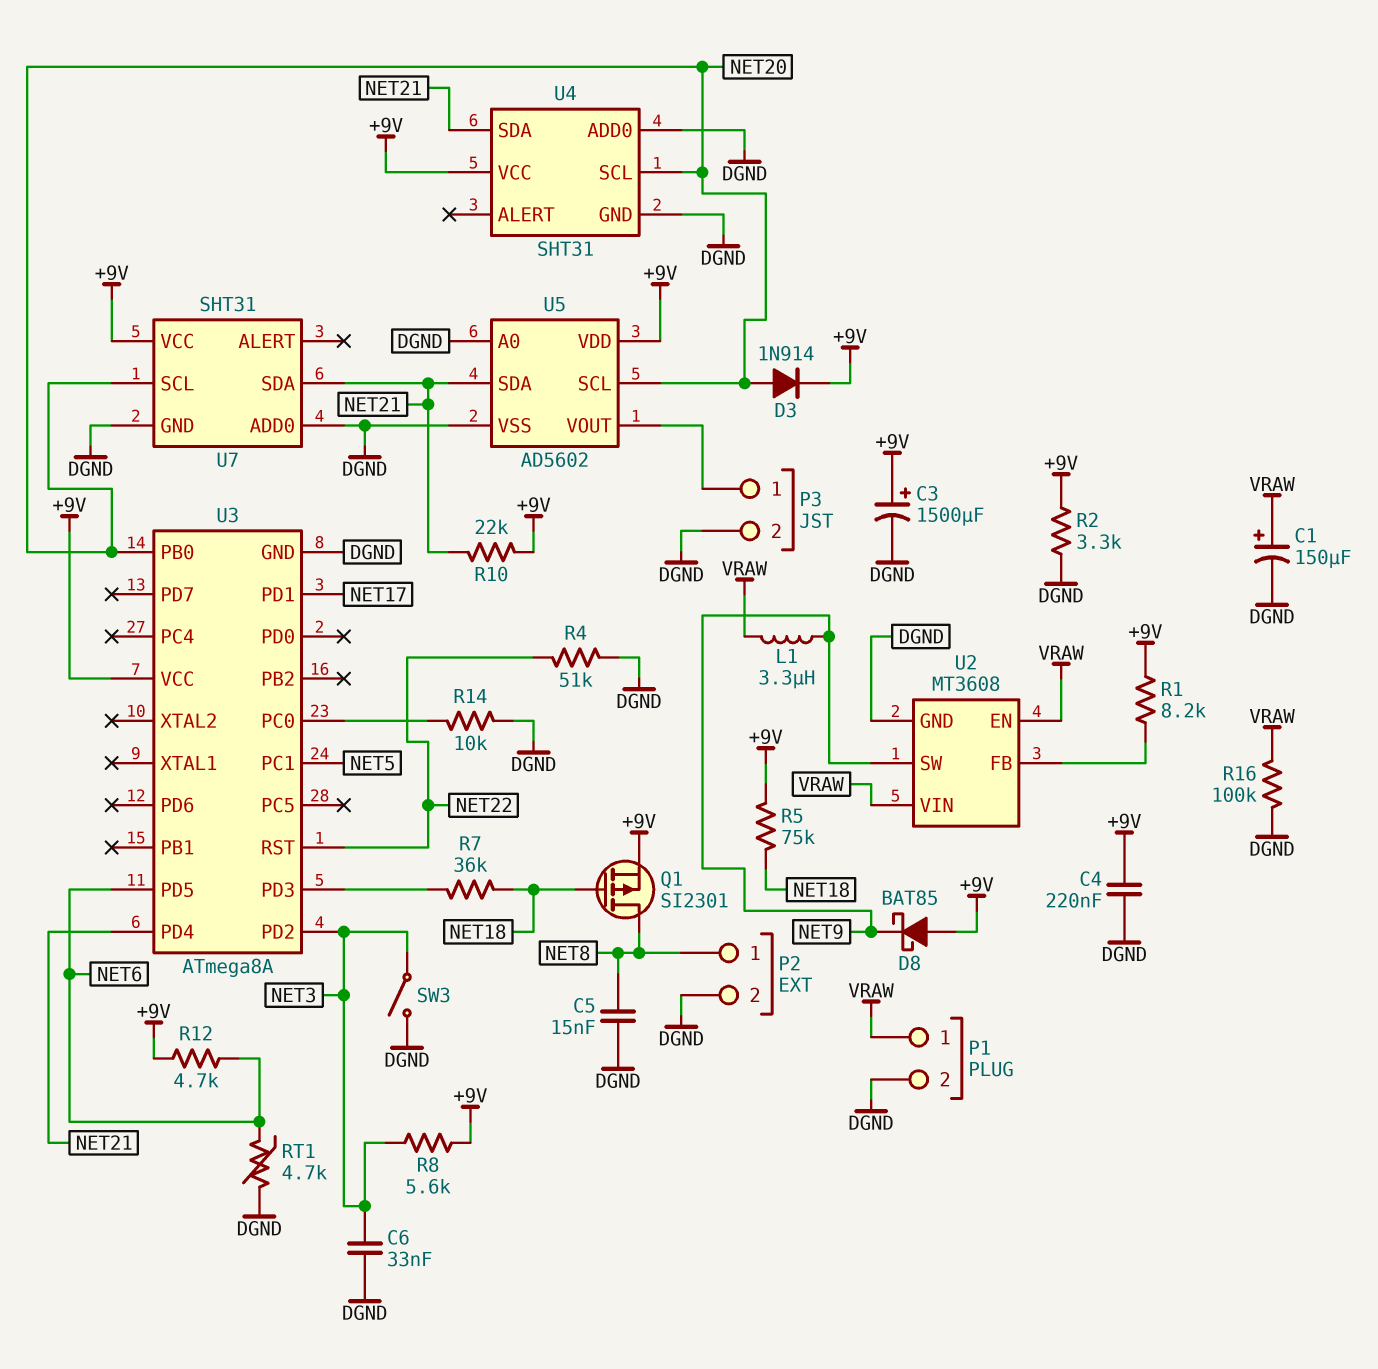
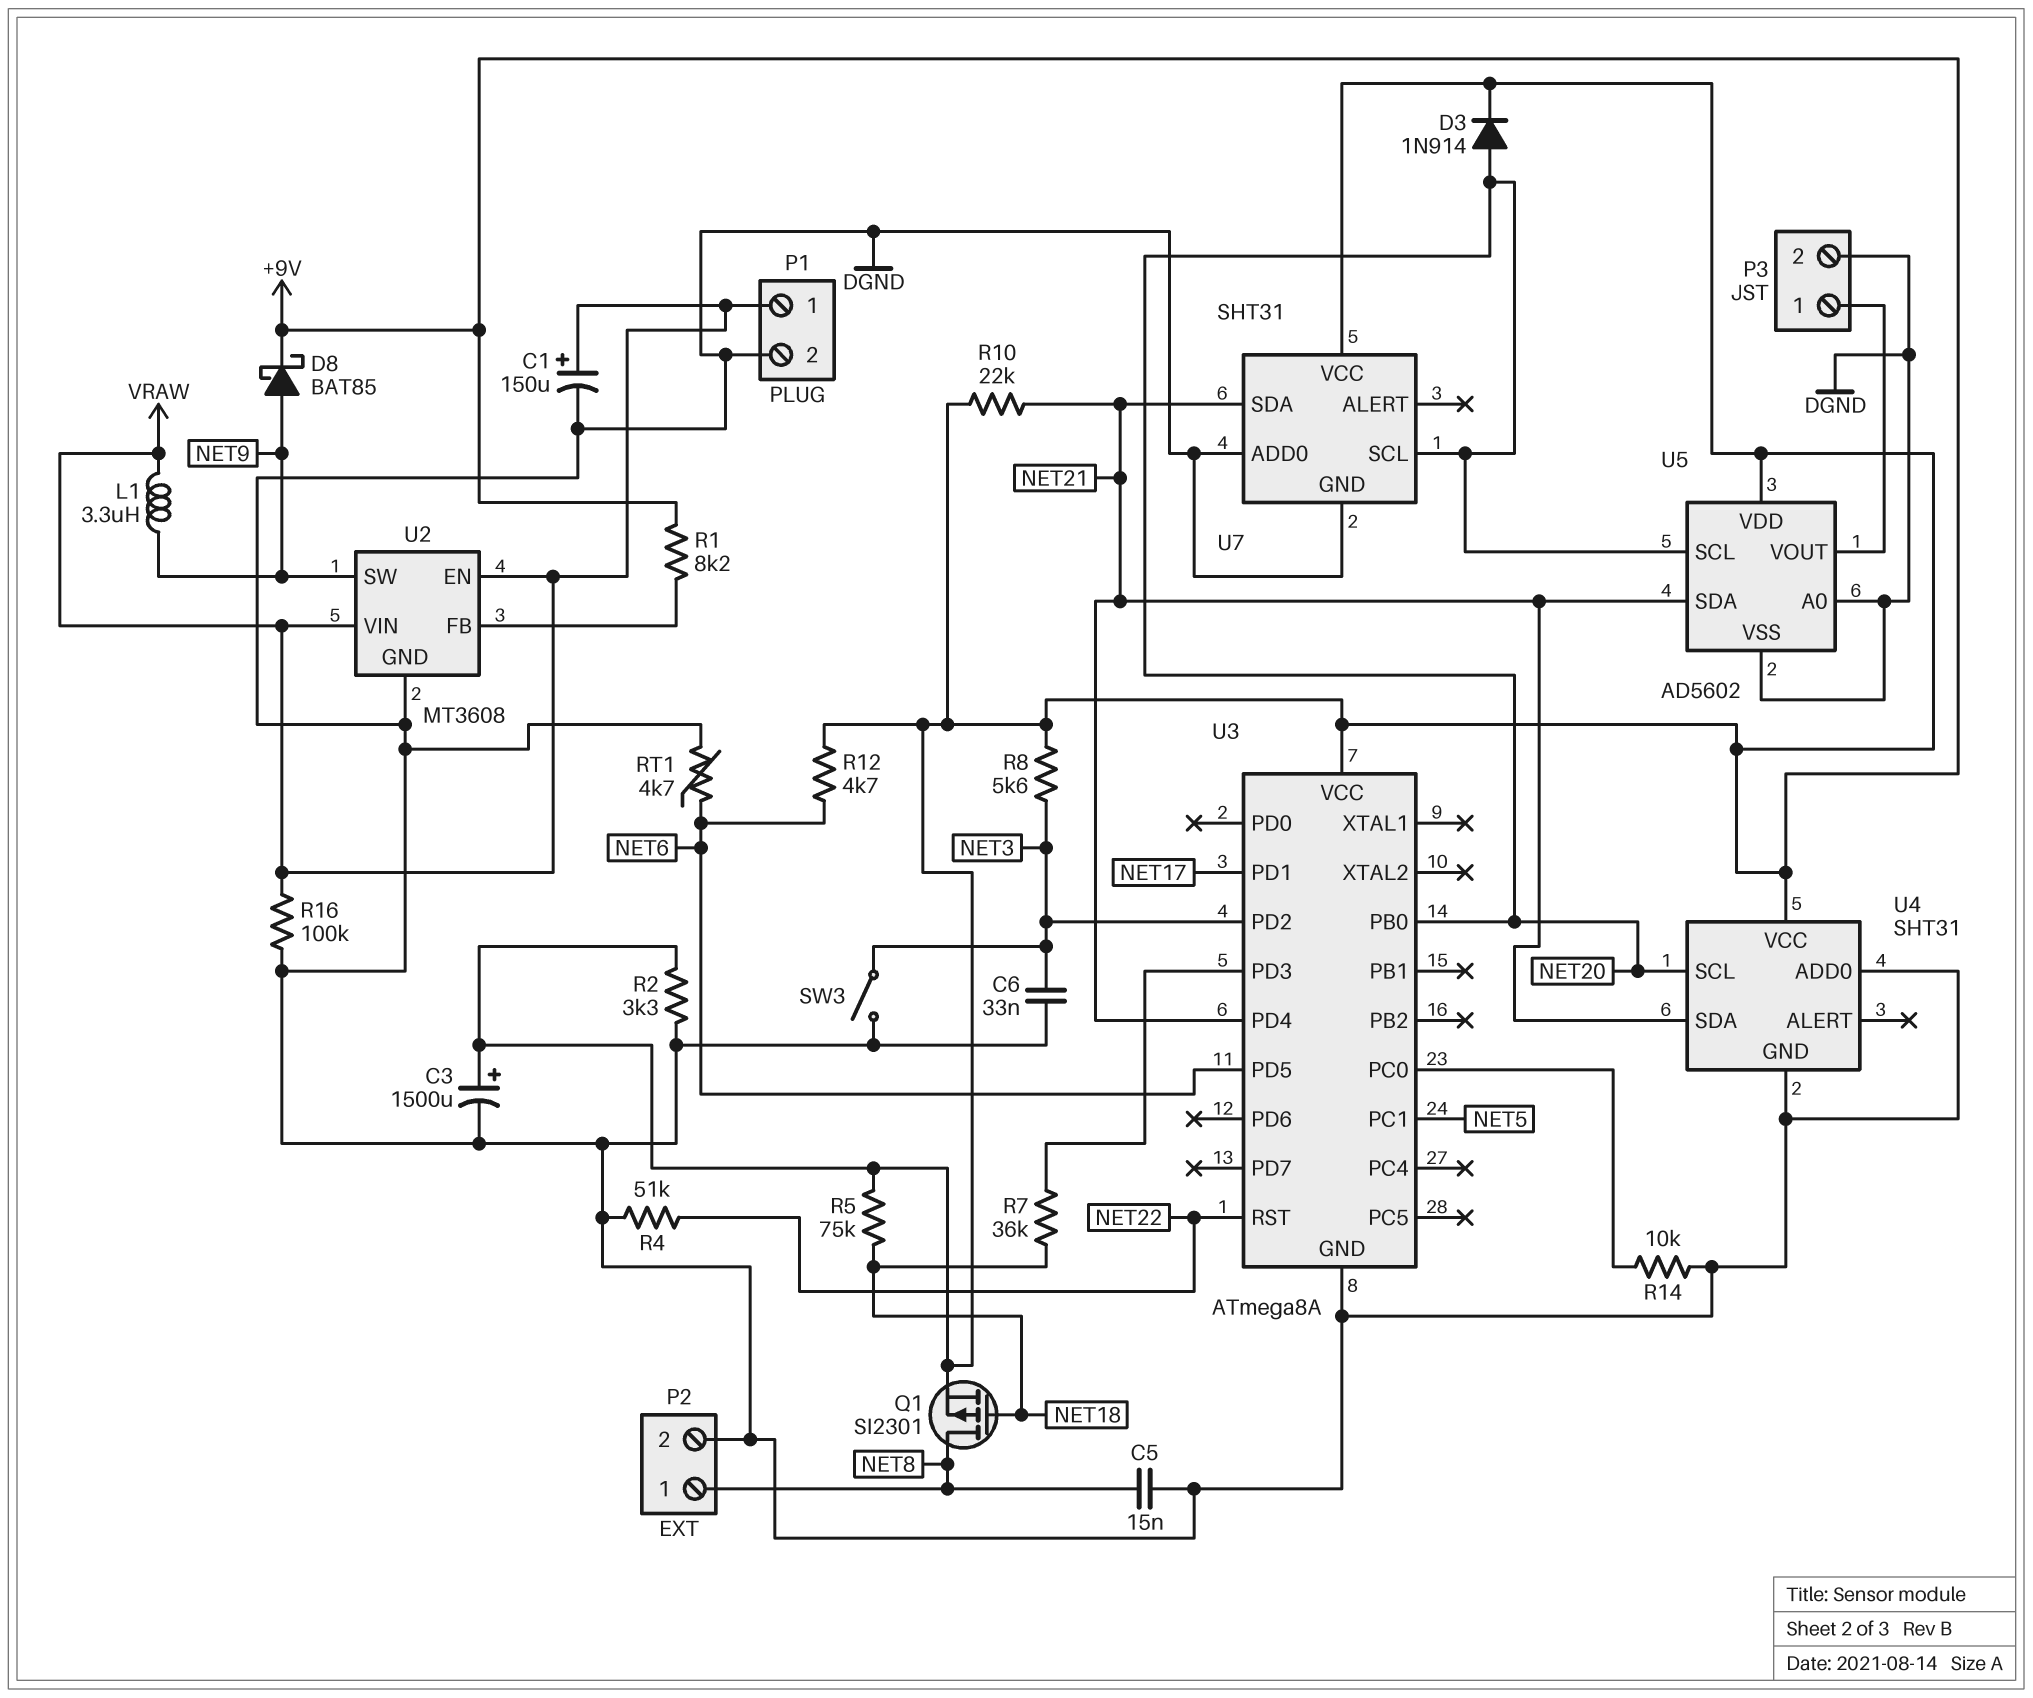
C4: 220nF (+9V, DGND) -> none
D8: schottky BAT85 (A +9V, K NET9) -> schottky BAT85 (A NET9, K +9V)

